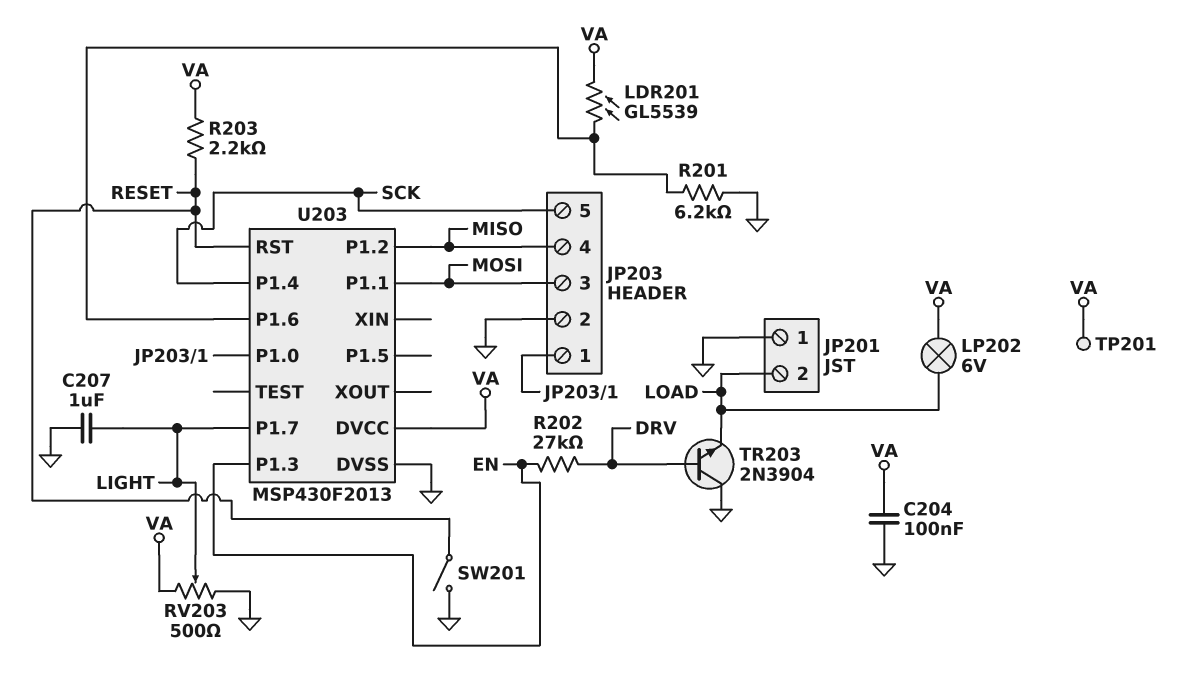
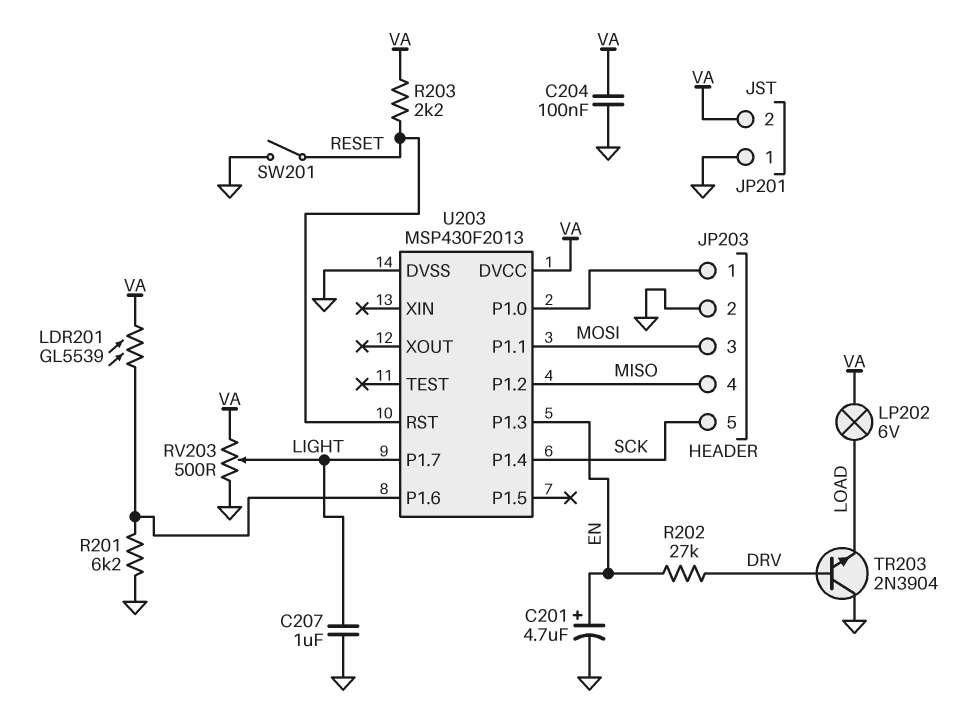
C201: none -> 4.7uF (plus EN, minus GND)
JP201 pin 2: LOAD -> VA
TP201: test point (VA) -> none

